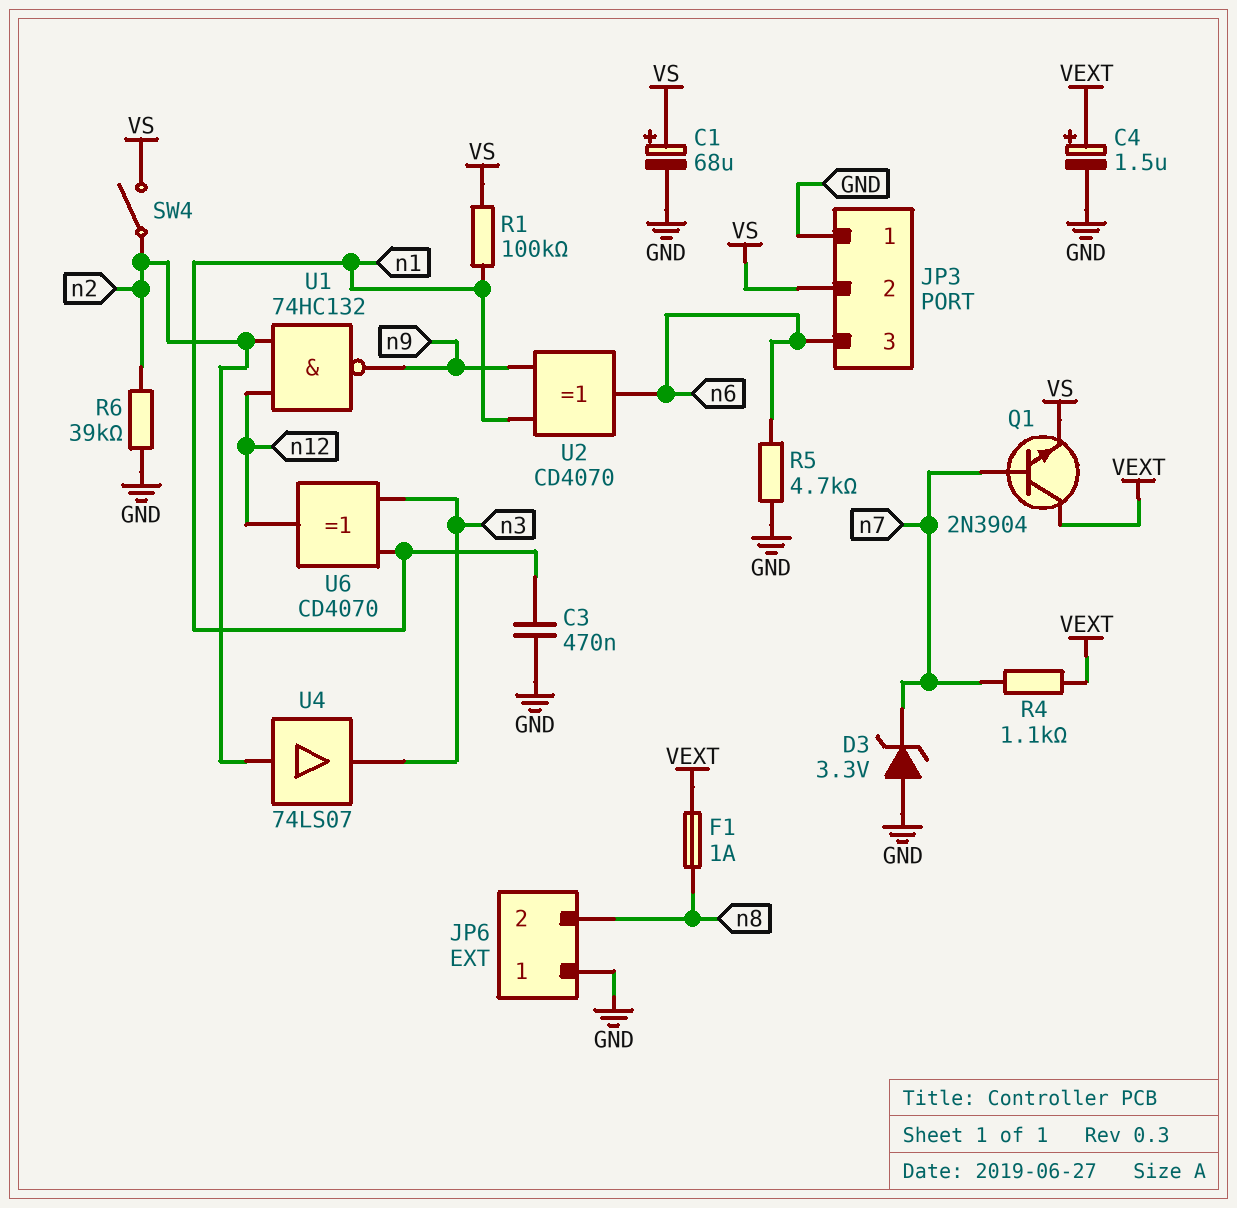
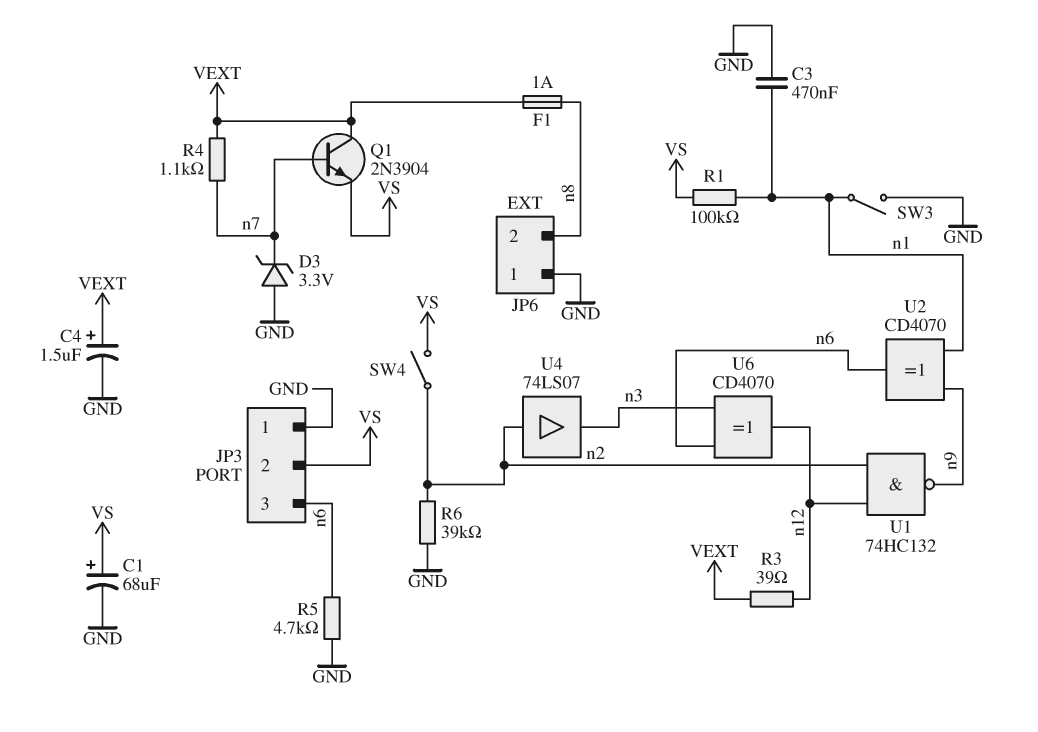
R3: none -> 39 (VEXT, n12)
SW3: none -> switch (GND, n1)
U6: XOR CD4070 (in n1, in n3, out n12) -> XOR CD4070 (in n3, in n6, out n12)

